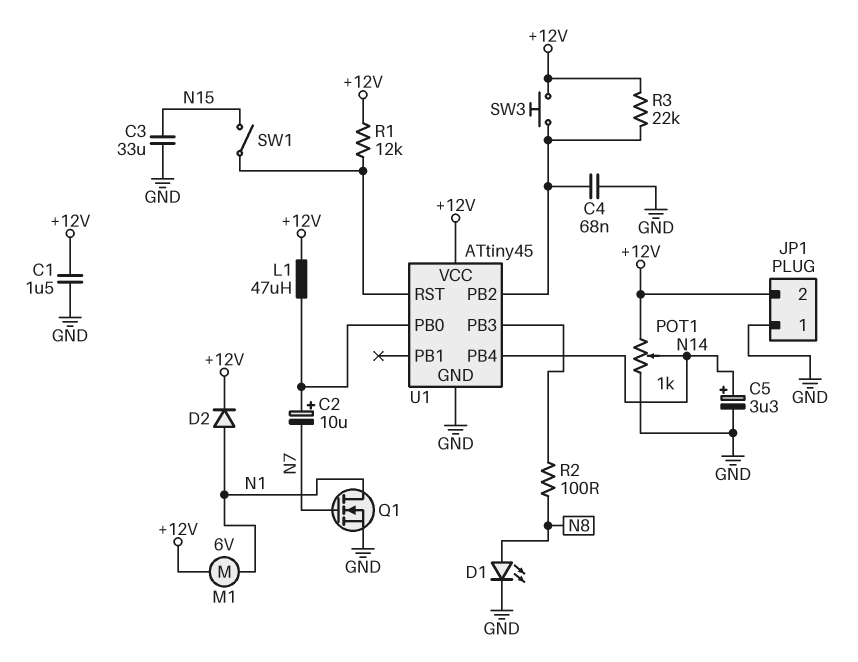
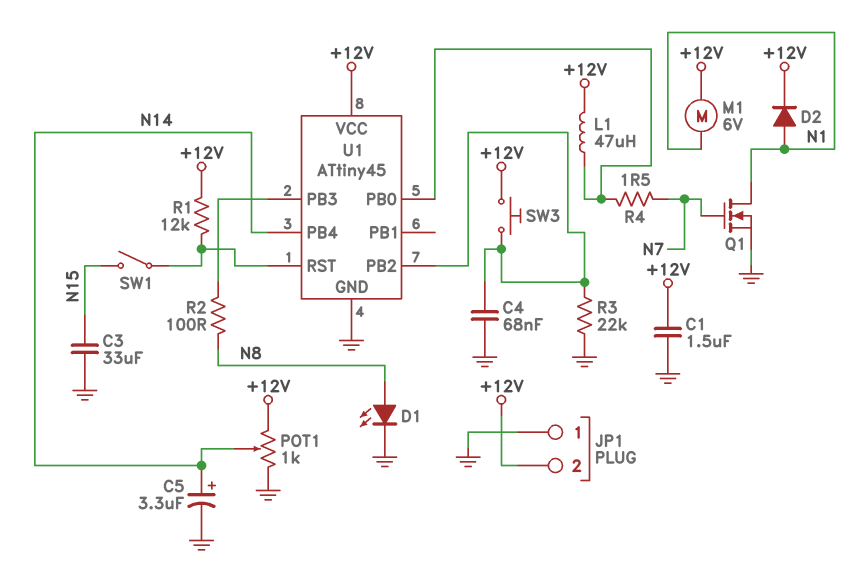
C2: 10uF (plus U1/PB0, minus N7) -> none
R3: 22k (+12V, U1/PB2) -> 22k (GND, U1/PB2)
R4: none -> 1.5 (N7, U1/PB0)

